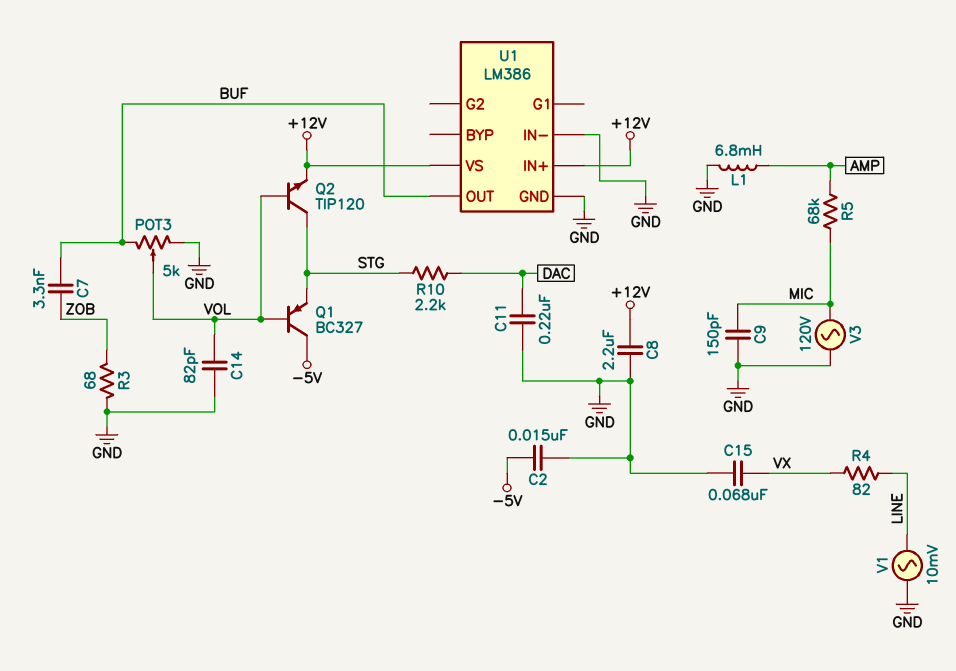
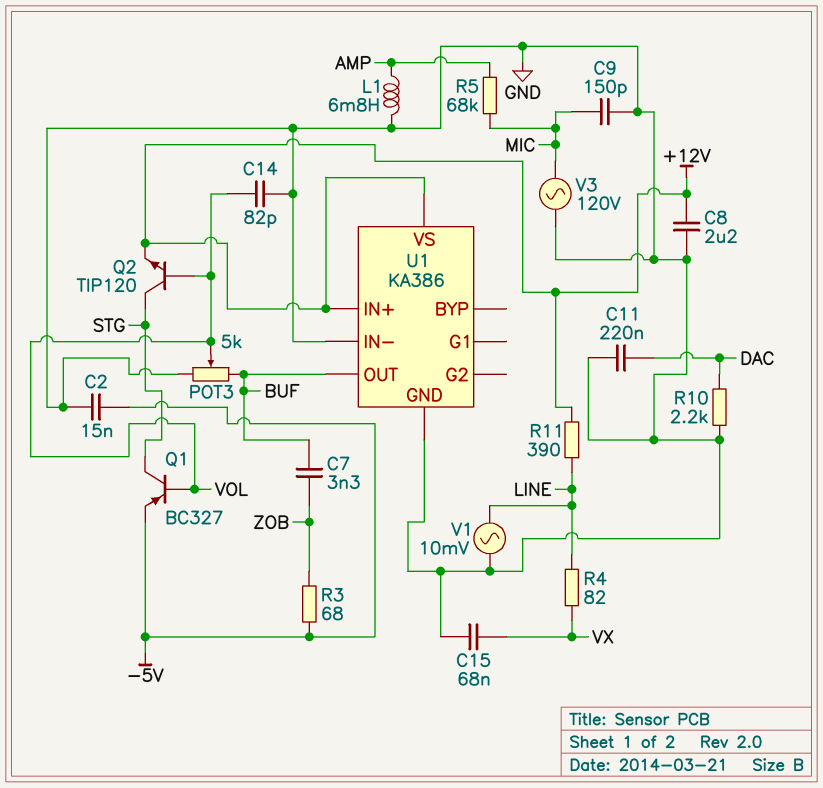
Q1: PNP BC327 (B VOL, C -5V, E STG) -> PNP BC327 (B VOL, C STG, E -5V)
R3: 68 (GND, ZOB) -> 68 (-5V, ZOB)
R10: 2.2k (DAC, STG) -> 2.2k (DAC, GND)
R11: none -> 390 (+12V, LINE)
U1: LM386 -> KA386

